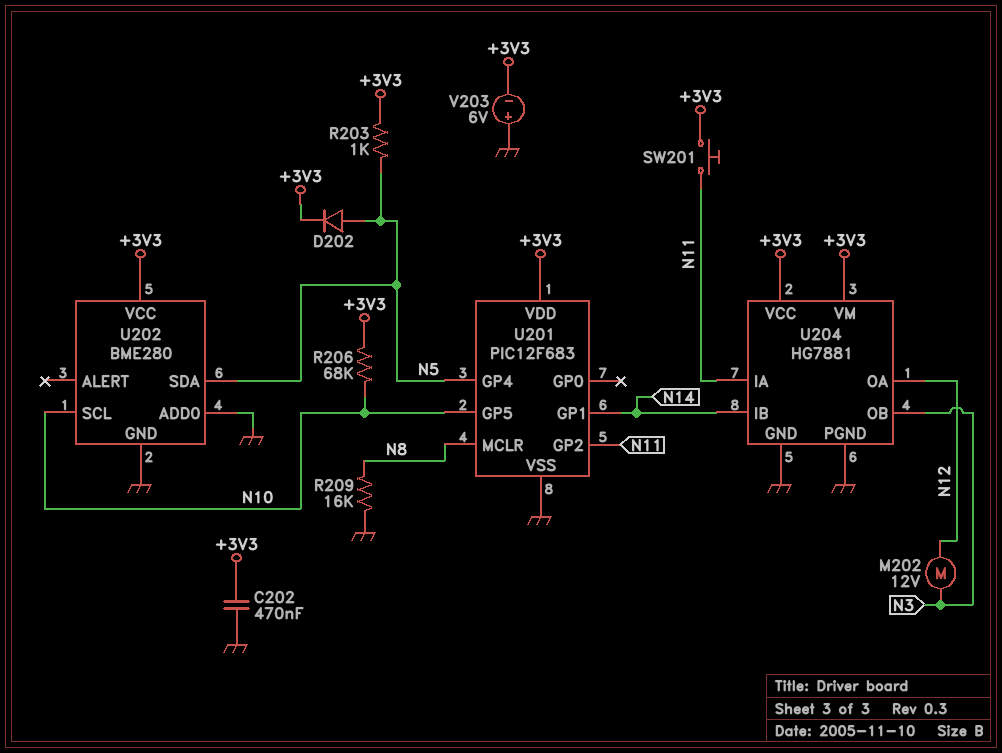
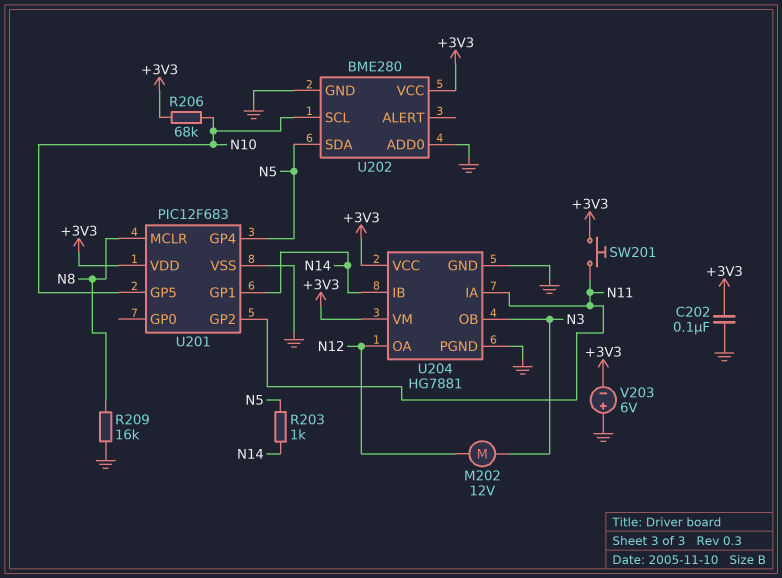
C202: 470nF (+3V3, GND) -> 100nF (+3V3, GND)
D202: diode (A N5, K +3V3) -> none
R203: 1k (+3V3, N5) -> 1k (N5, N14)

